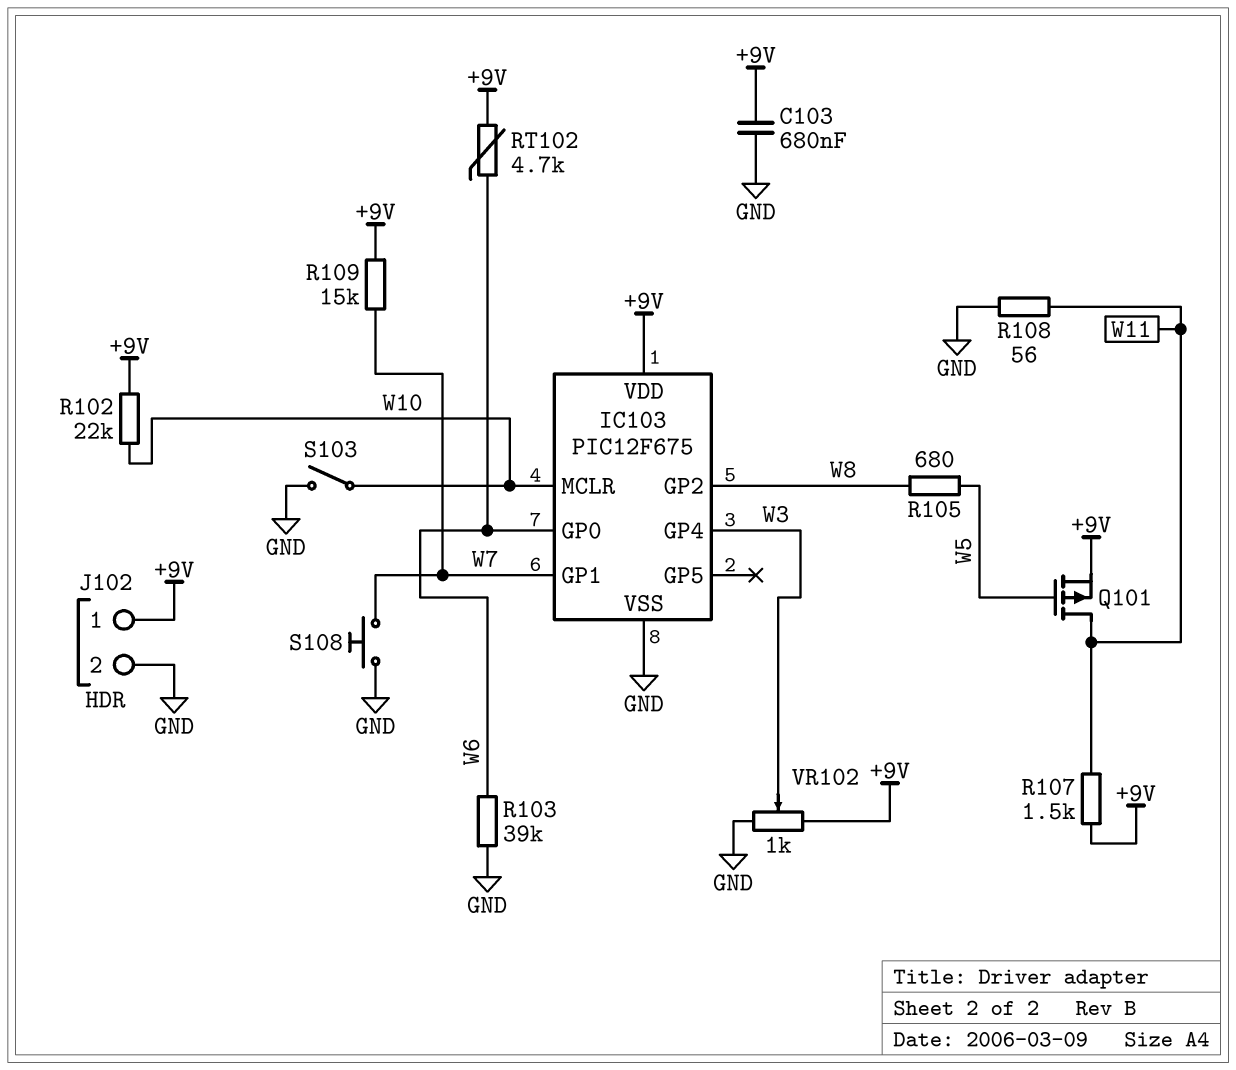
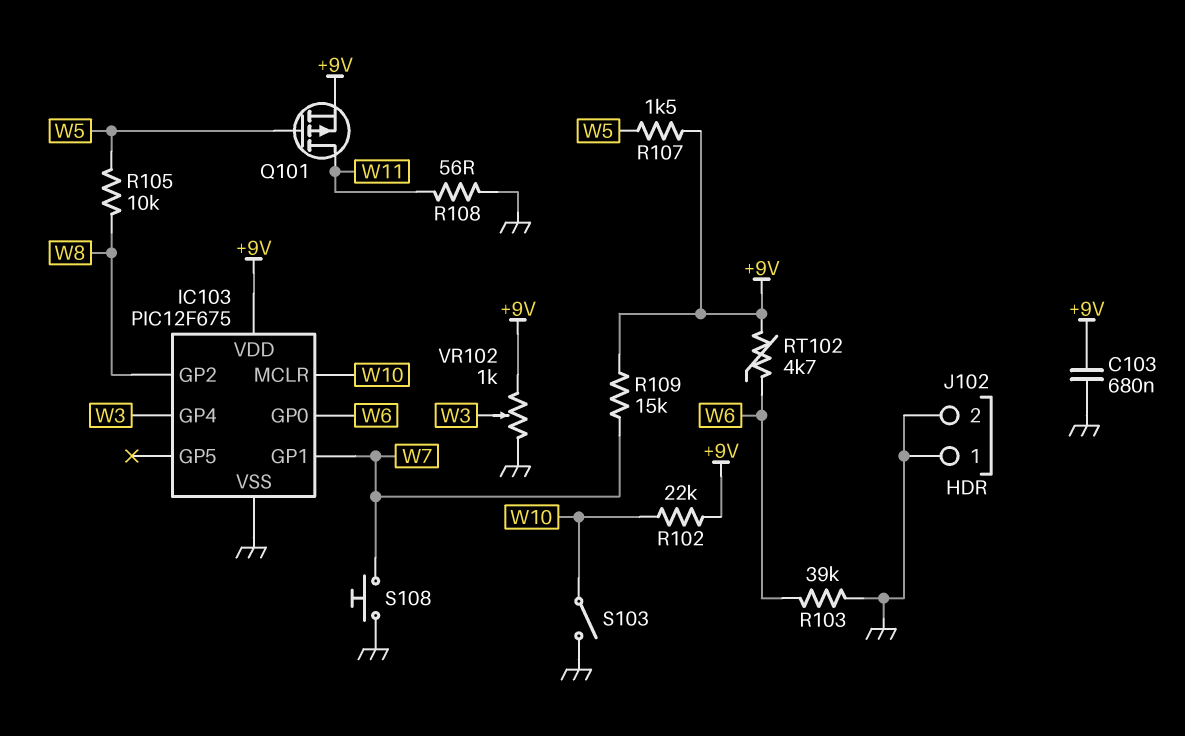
J102 pin 1: +9V -> GND
R105: 680 (W5, W8) -> 10k (W5, W8)
R107: 1.5k (+9V, W11) -> 1.5k (+9V, W5)

